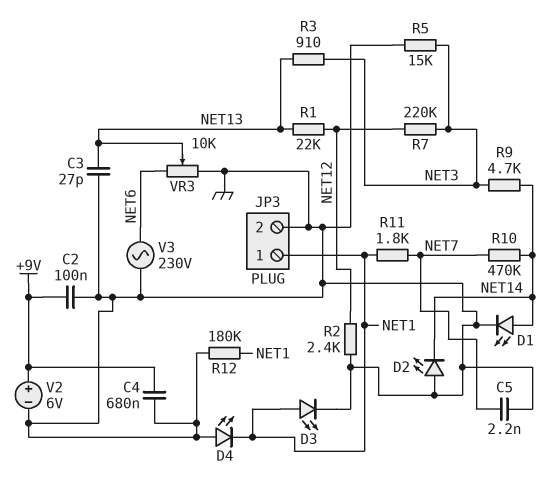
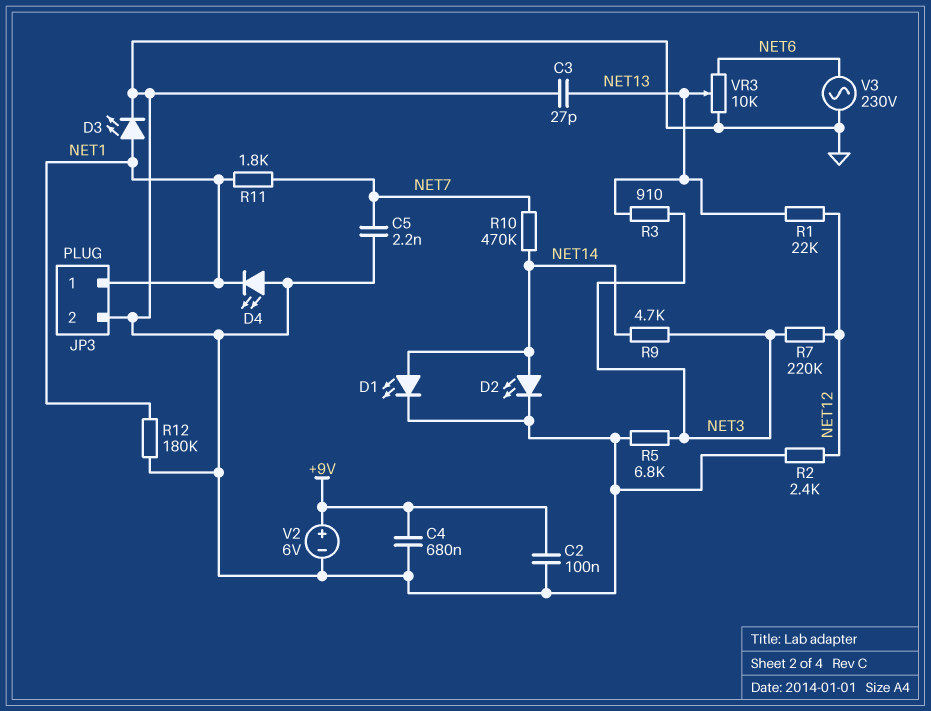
D2: LED (A GND, K NET14) -> LED (A NET14, K GND)
R5: 15k (GND, NET3) -> 6.8k (GND, NET3)

